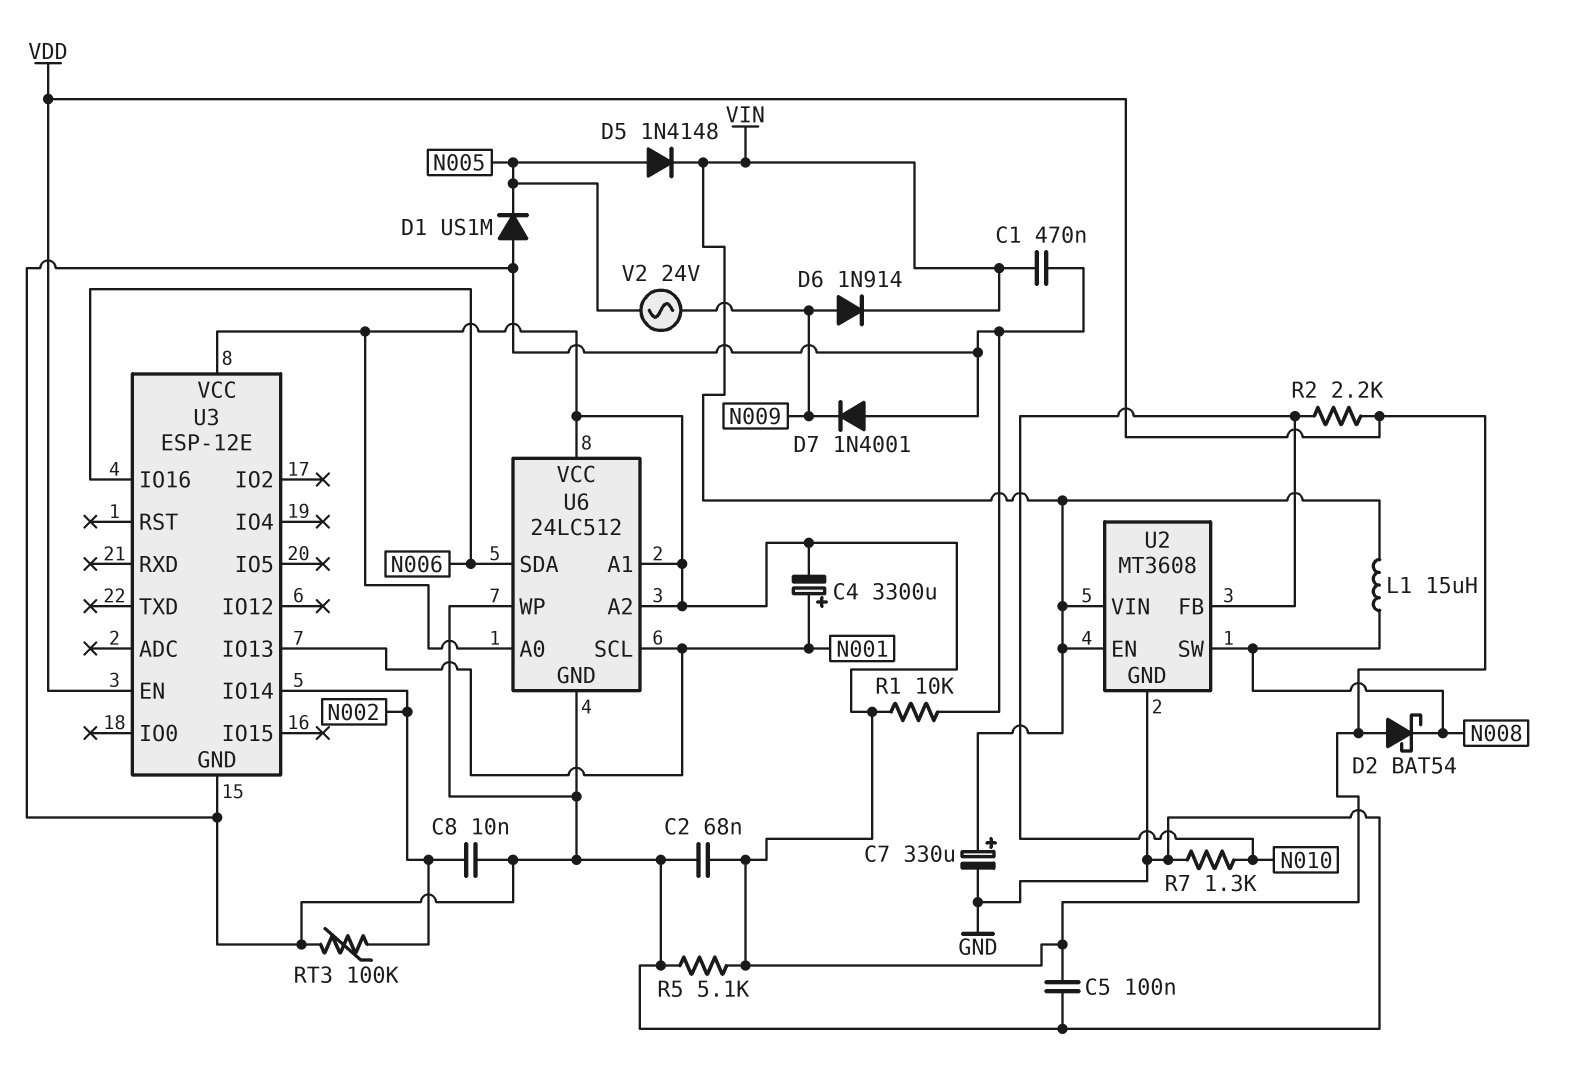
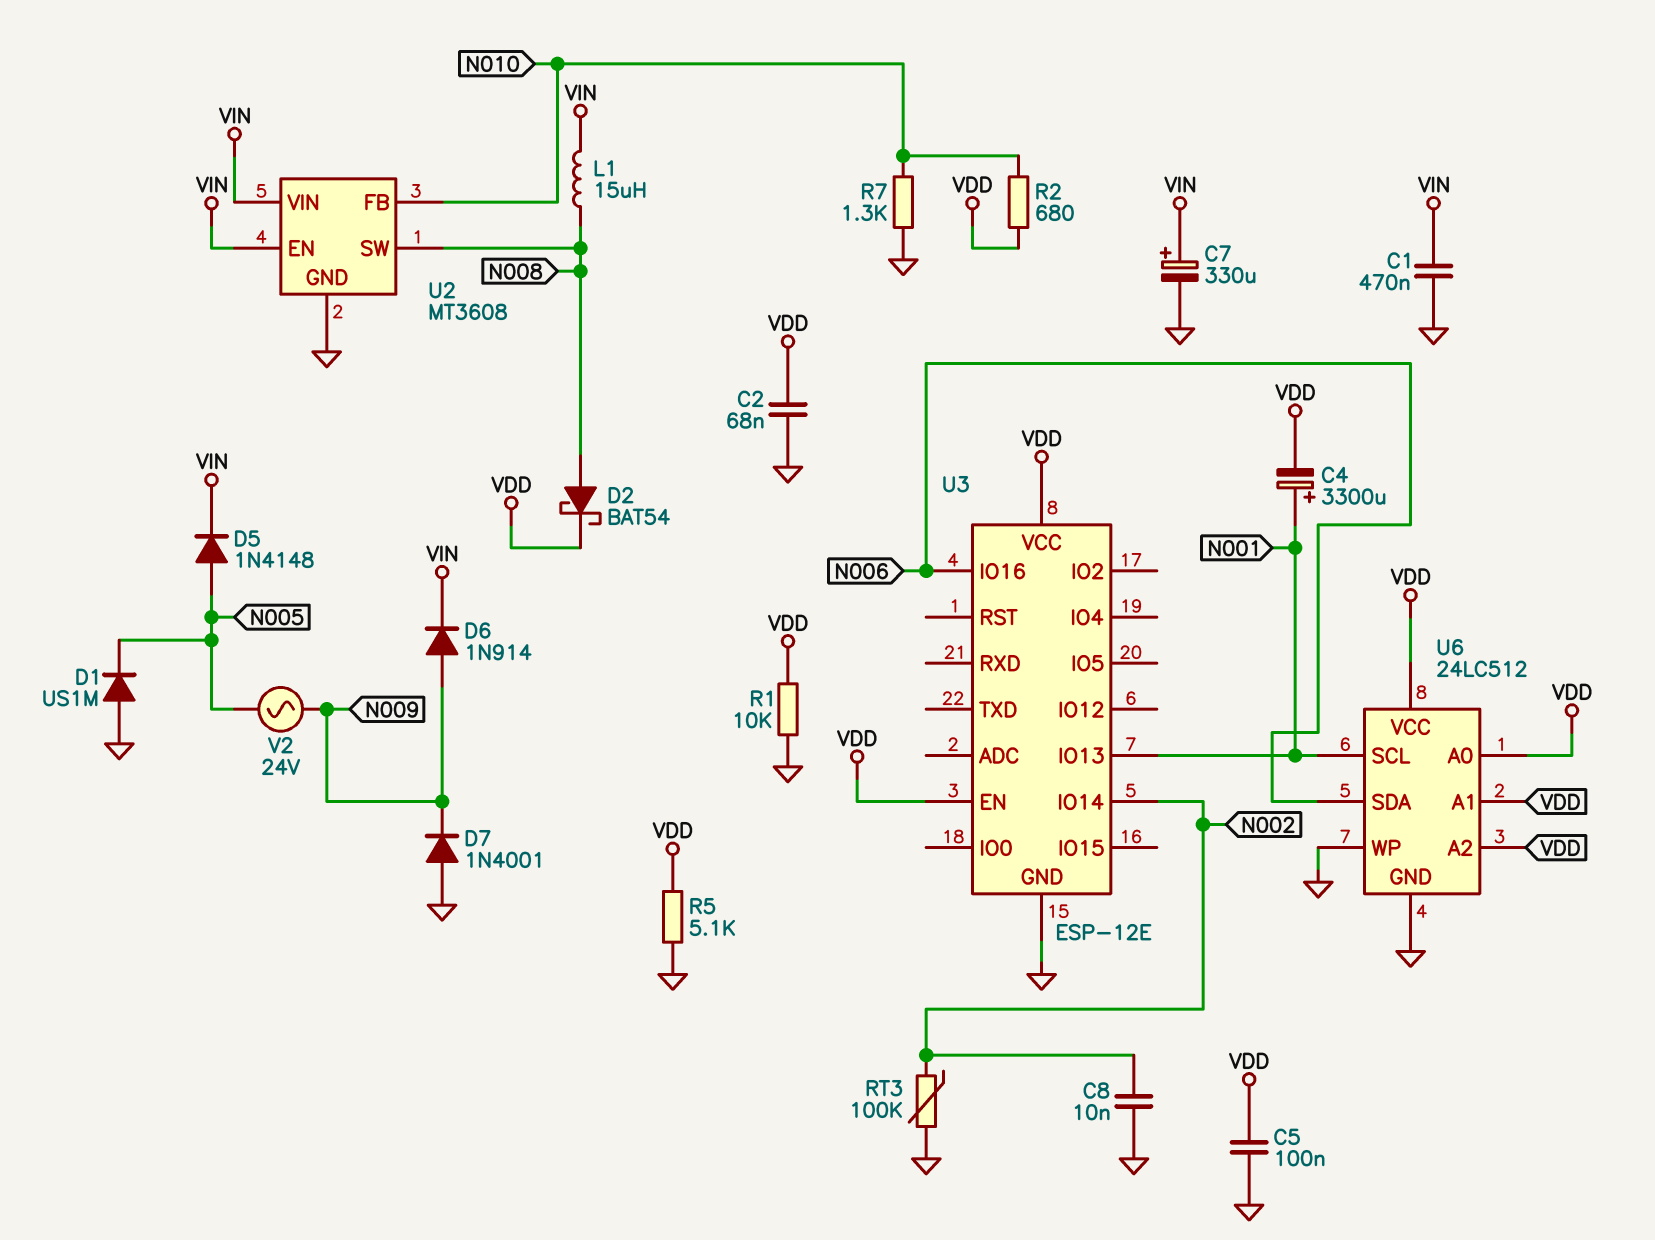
D2: schottky BAT54 (A VDD, K N008) -> schottky BAT54 (A N008, K VDD)
R2: 2.2k (N010, VDD) -> 680 (N010, VDD)

